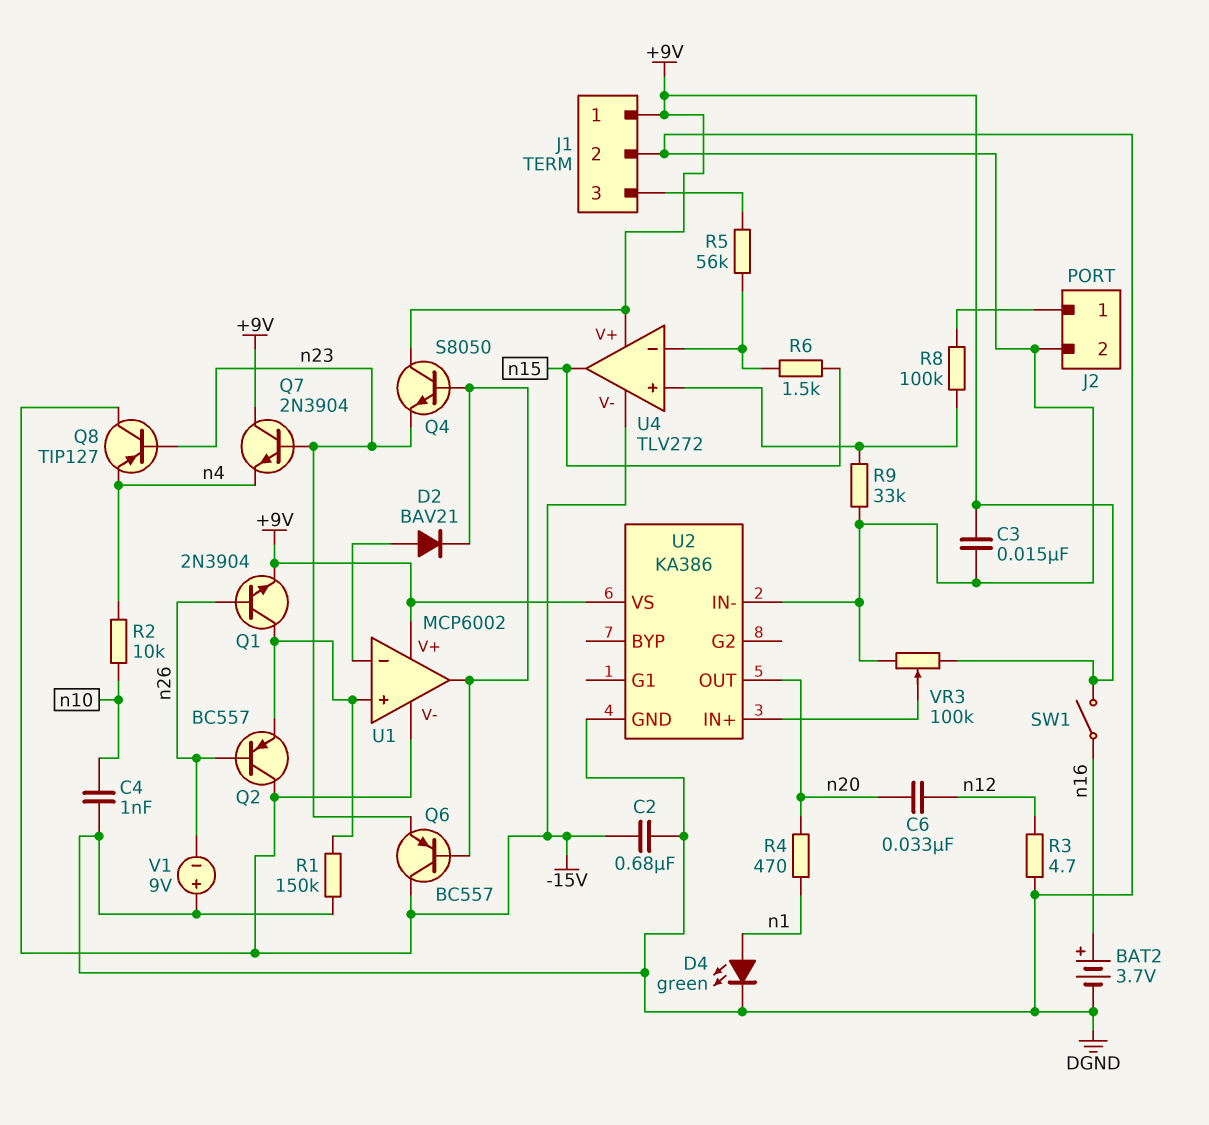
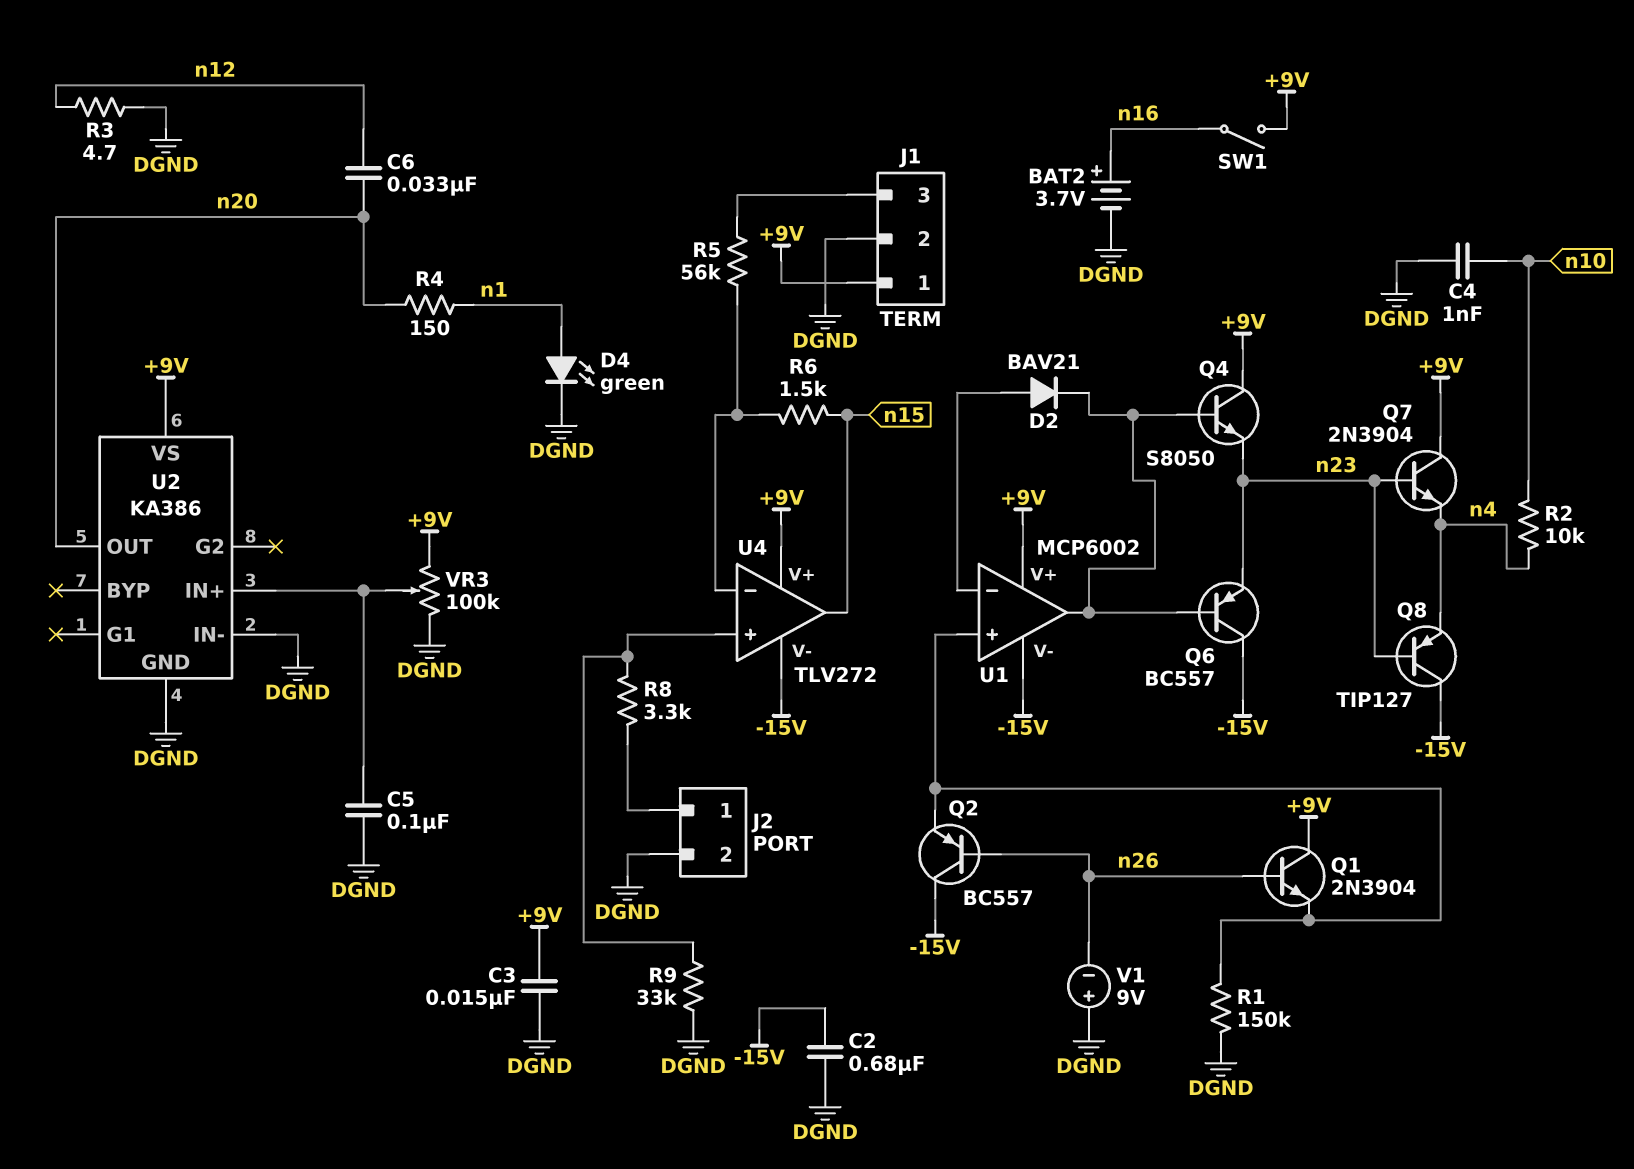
C5: none -> 100nF (DGND, U2/IN+)
Q1: NPN 2N3904 (B n26, C U1/in+, E +9V) -> NPN 2N3904 (B n26, C +9V, E U1/in+)
R4: 470 (n1, n20) -> 150 (n1, n20)
R8: 100k (J2/1, U4/in+) -> 3.3k (J2/1, U4/in+)

